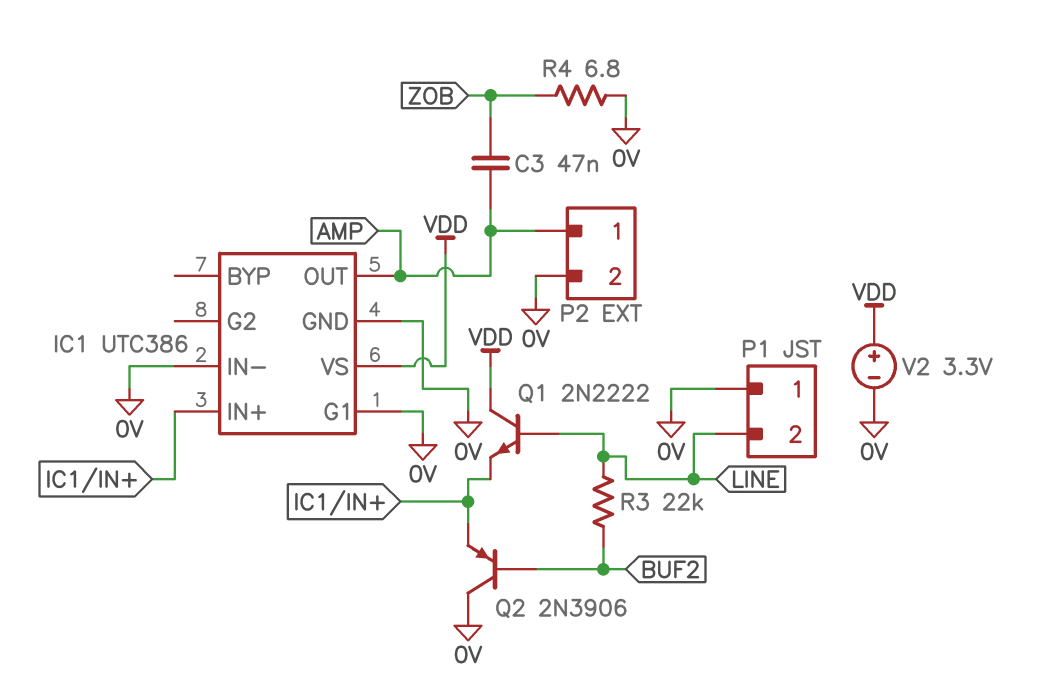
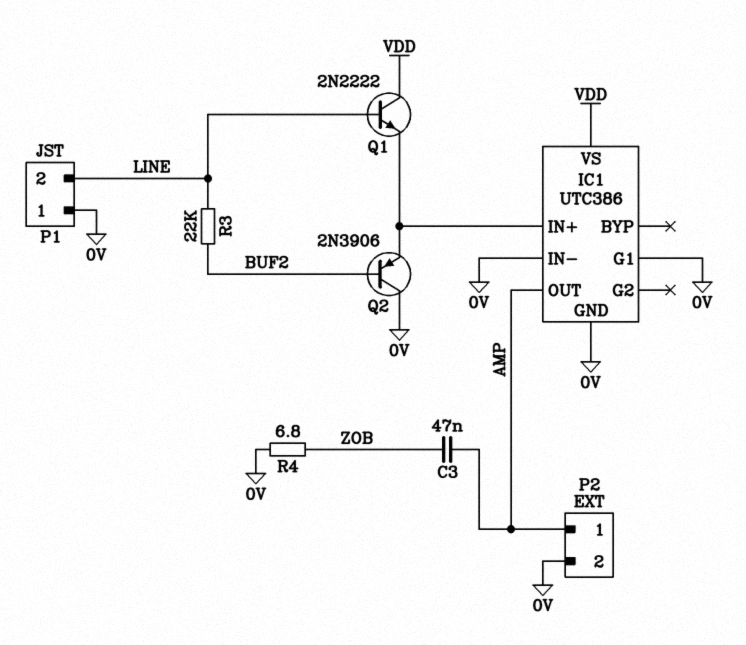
V2: 3.3V (plus VDD, minus 0V) -> none

